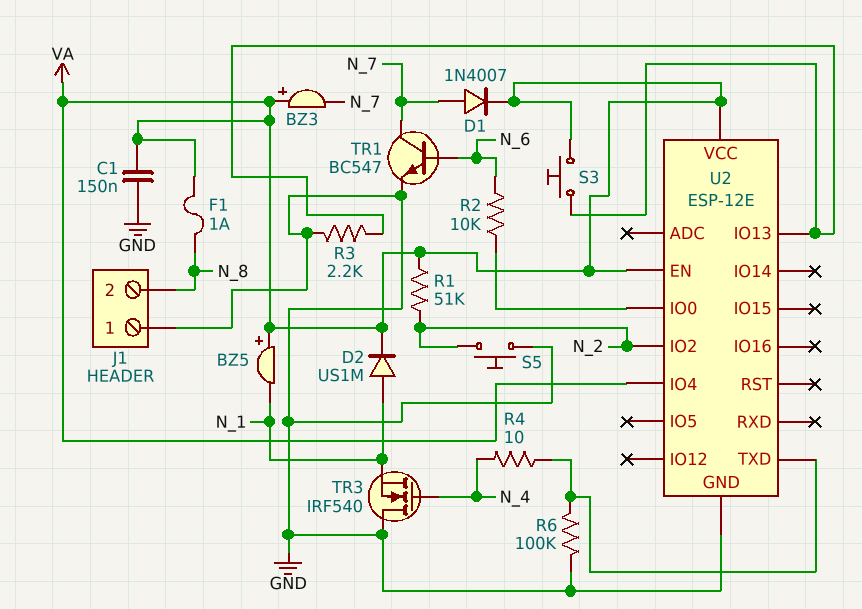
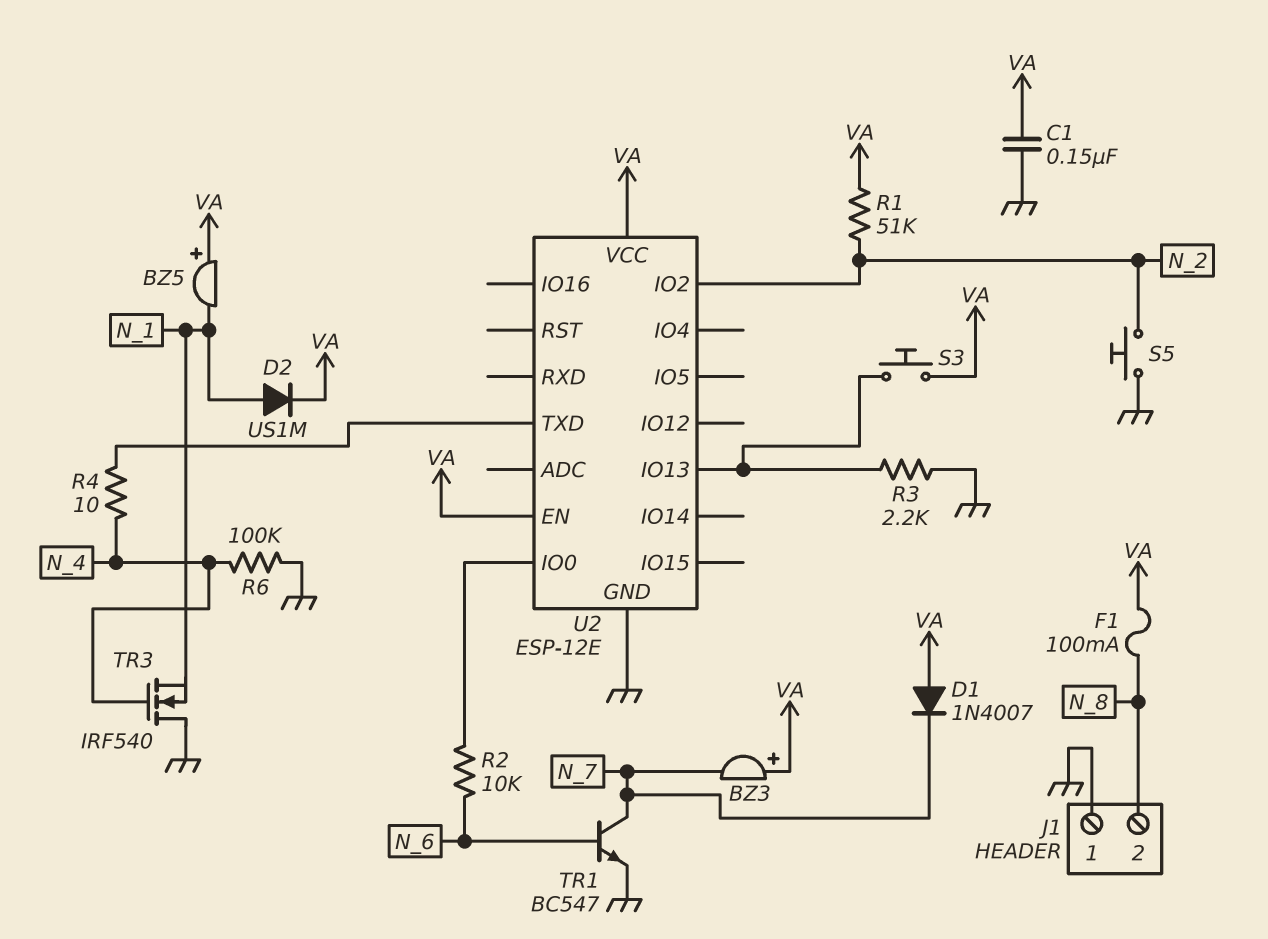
D1: diode 1N4007 (A N_7, K VA) -> diode 1N4007 (A VA, K N_7)
F1: 1A (N_8, VA) -> 100mA (N_8, VA)
R6: 100k (GND, U2/TXD) -> 100k (GND, N_4)
U2 pin IO4: VA -> none

